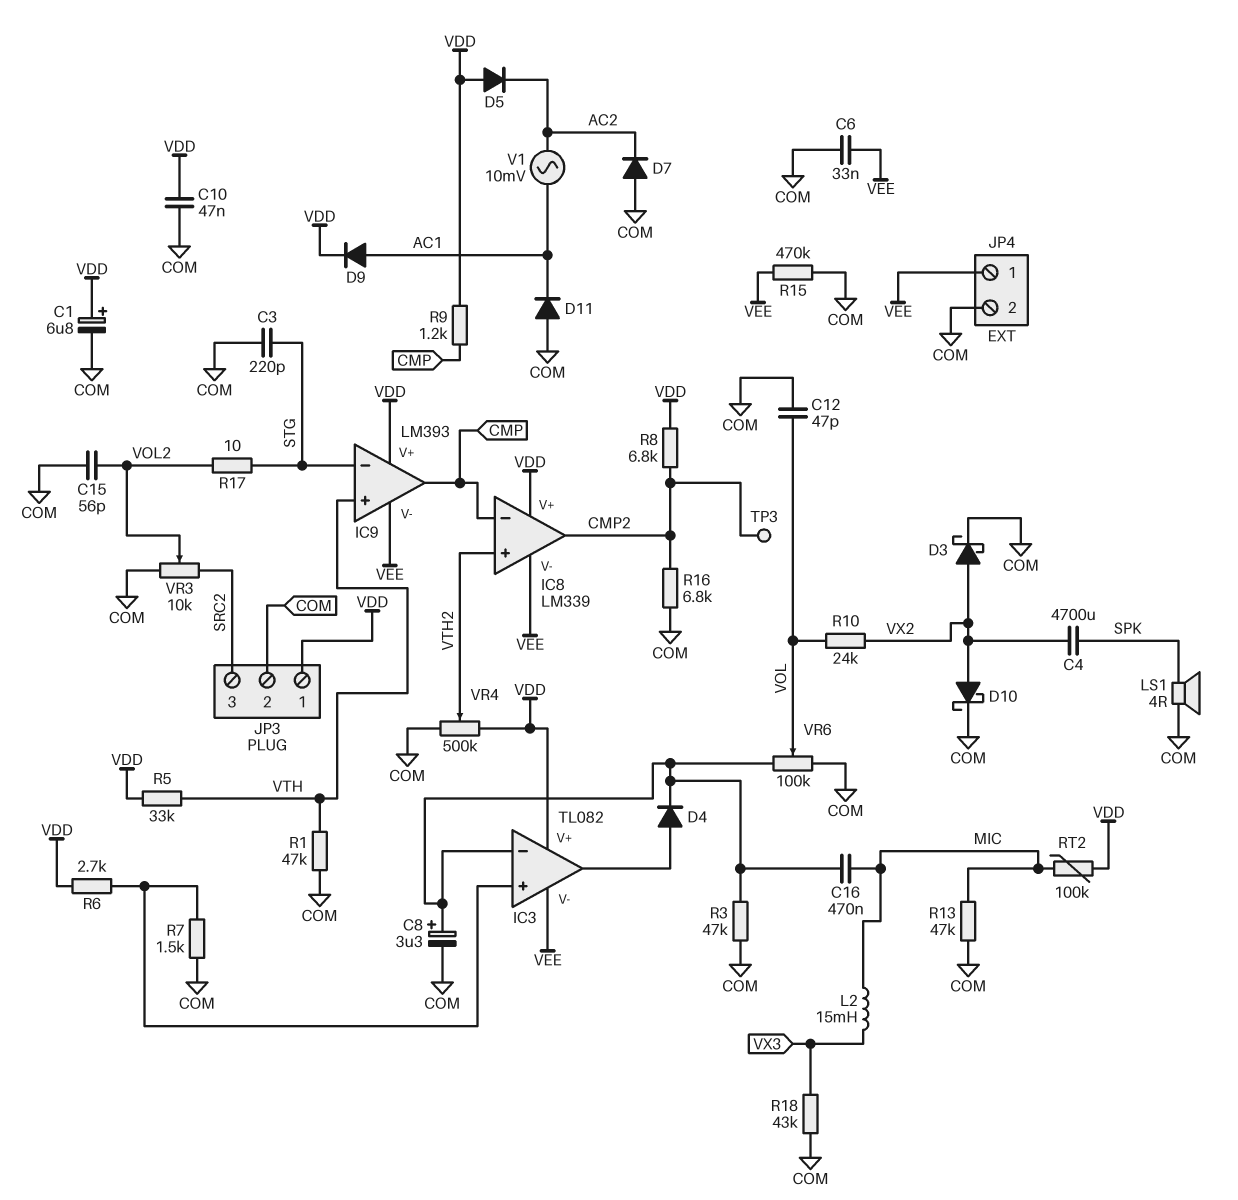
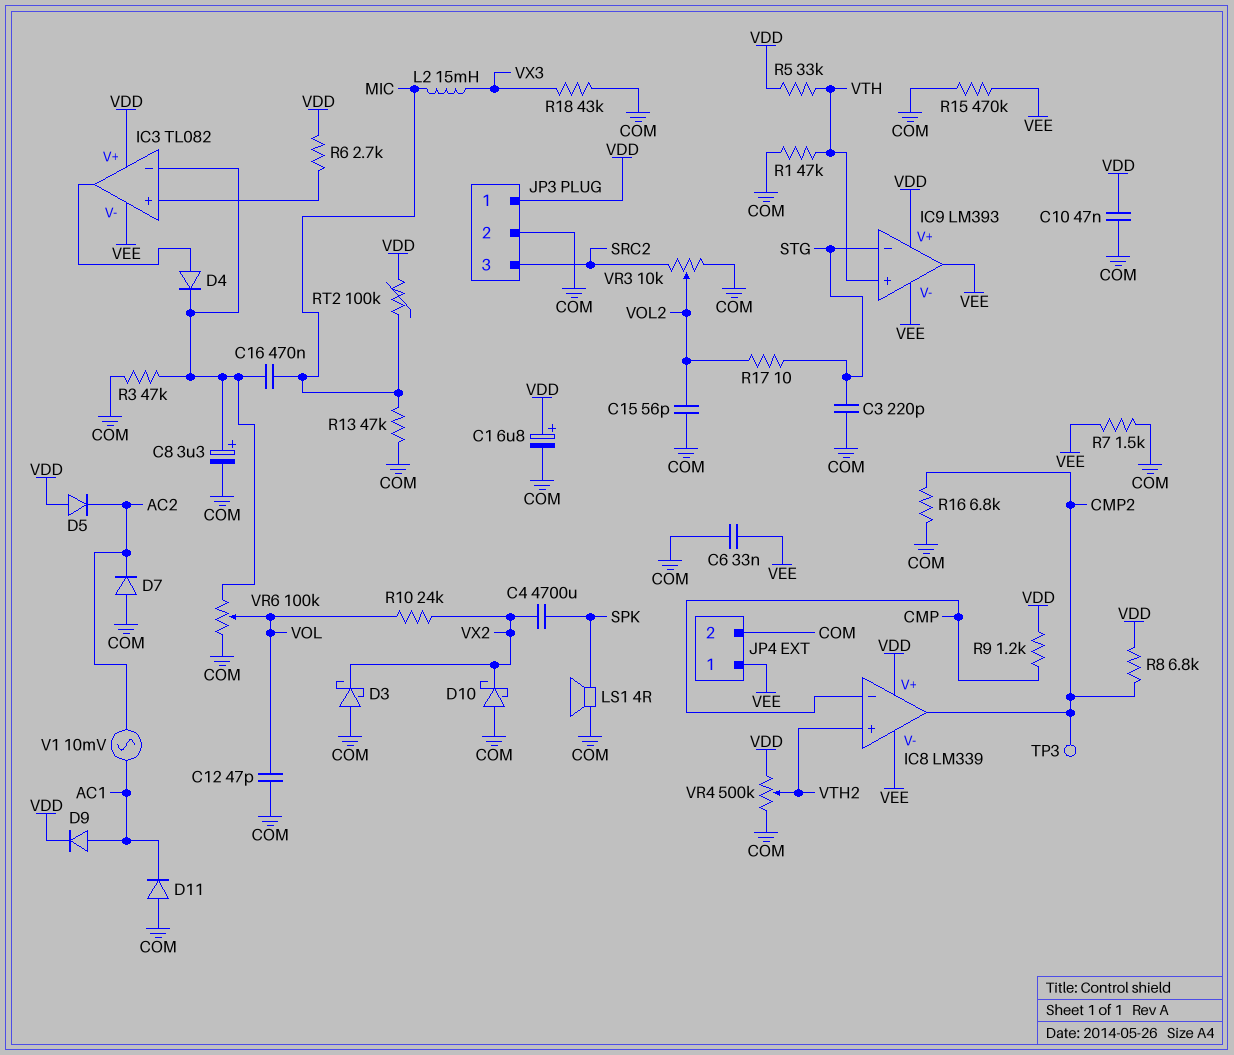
D3: schottky (A VX2, K COM) -> schottky (A COM, K VX2)
D10: schottky (A VX2, K COM) -> schottky (A COM, K VX2)
IC9 pin out: CMP -> VEE
R7: 1.5k (COM, IC3/in+) -> 1.5k (COM, VEE)

